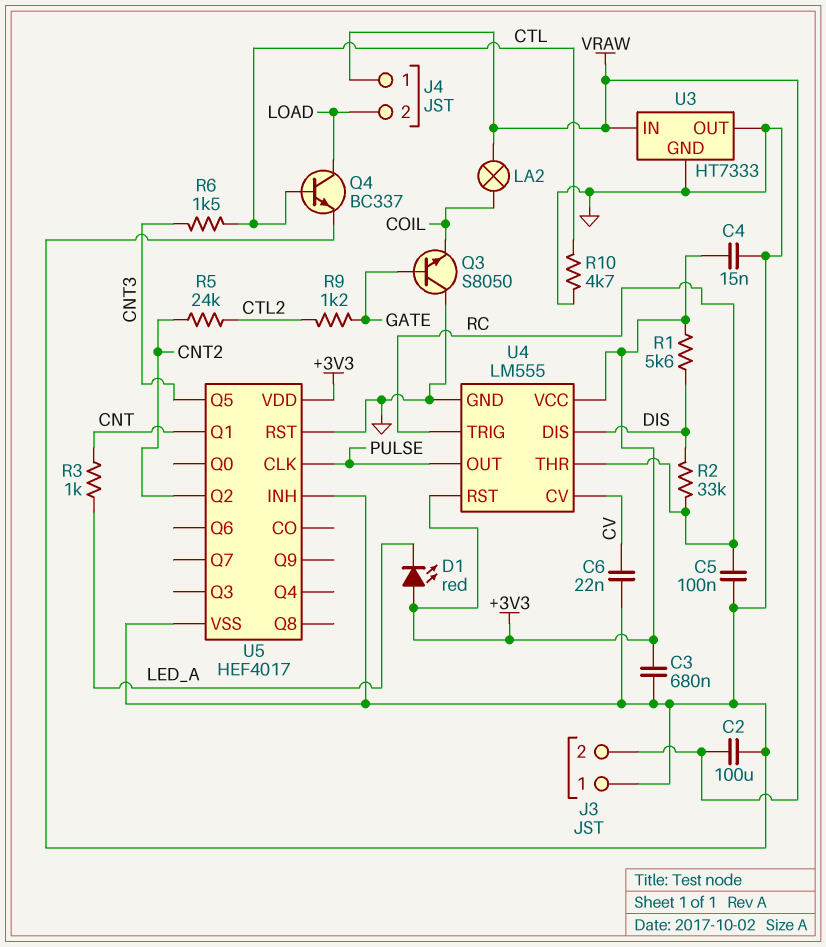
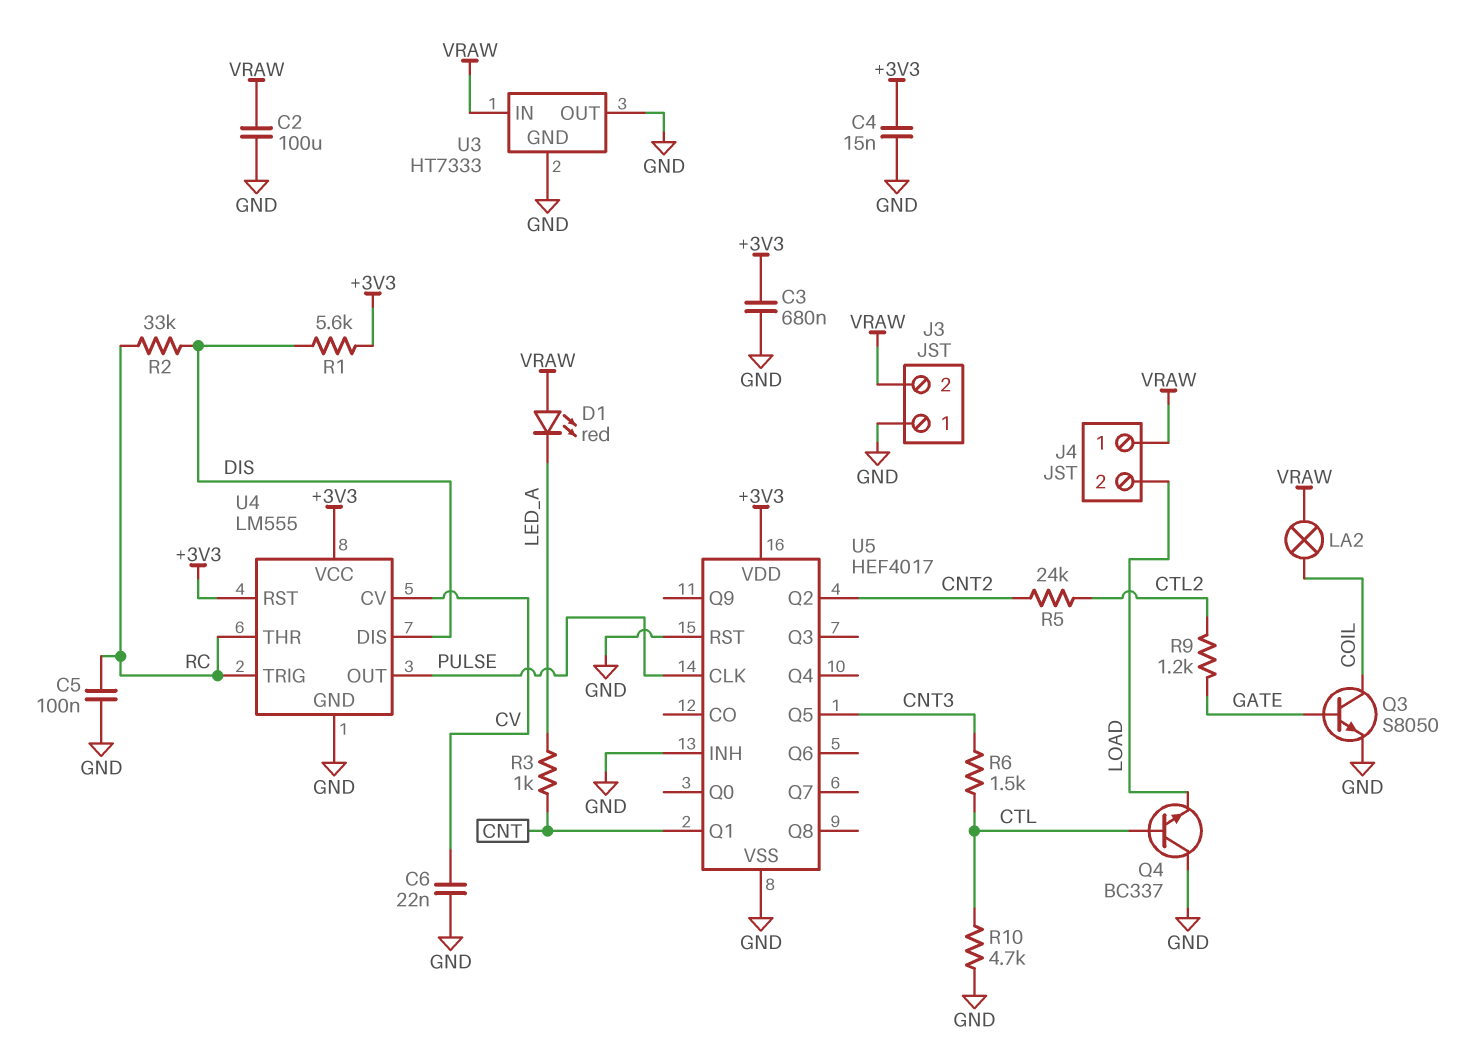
D1: LED red (A +3V3, K LED_A) -> LED red (A VRAW, K LED_A)
Q3: NPN S8050 (B GATE, C GND, E COIL) -> NPN S8050 (B GATE, C COIL, E GND)
Q4: NPN BC337 (B CTL, C LOAD, E GND) -> NPN BC337 (B CTL, C GND, E LOAD)

